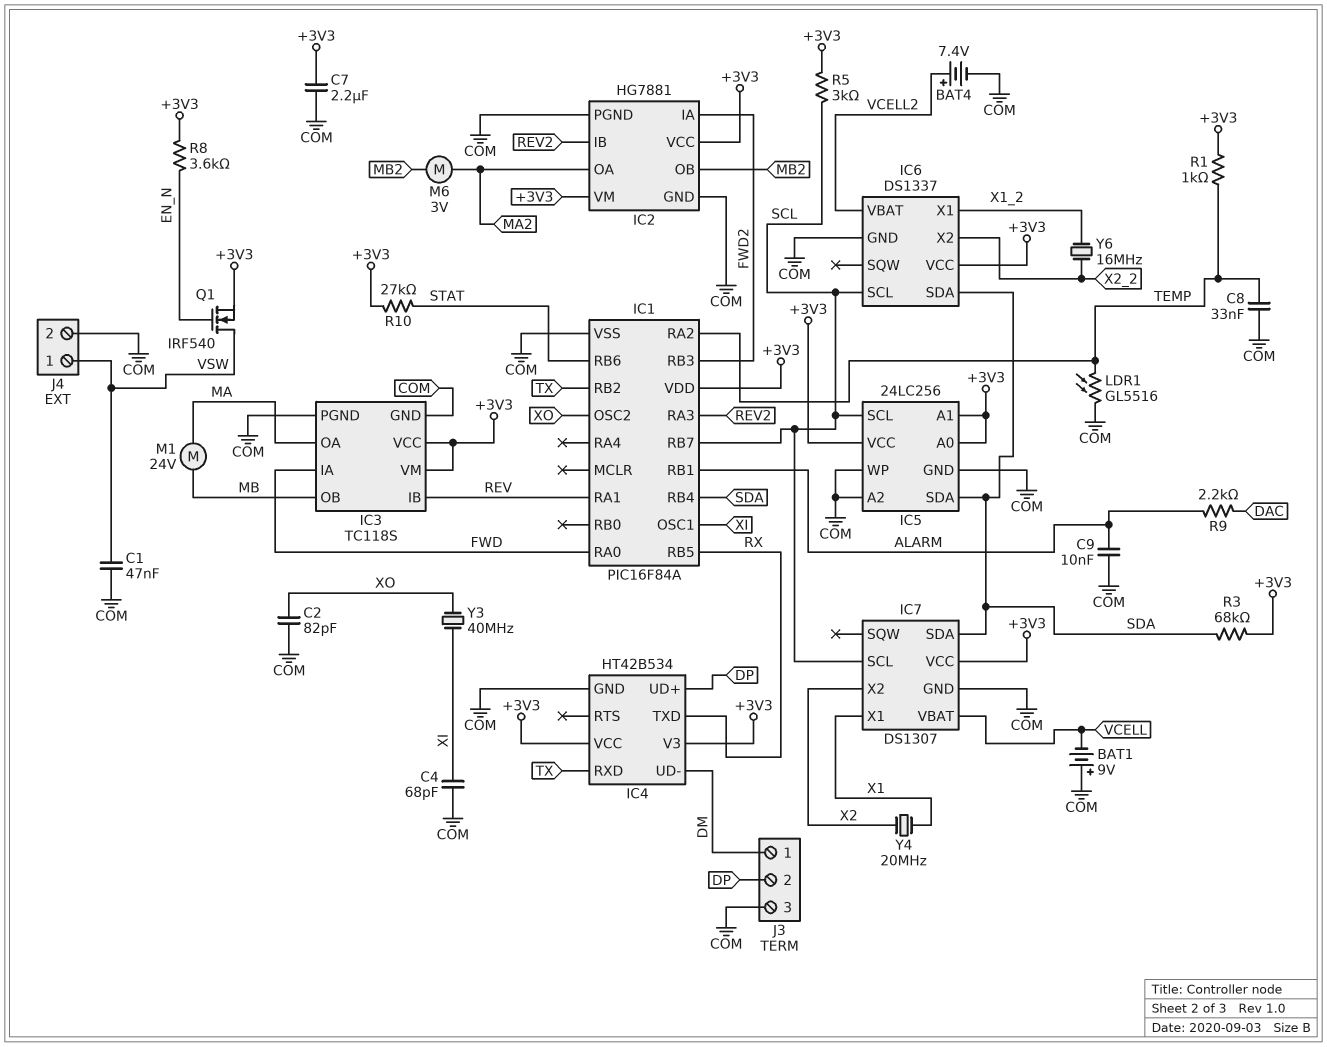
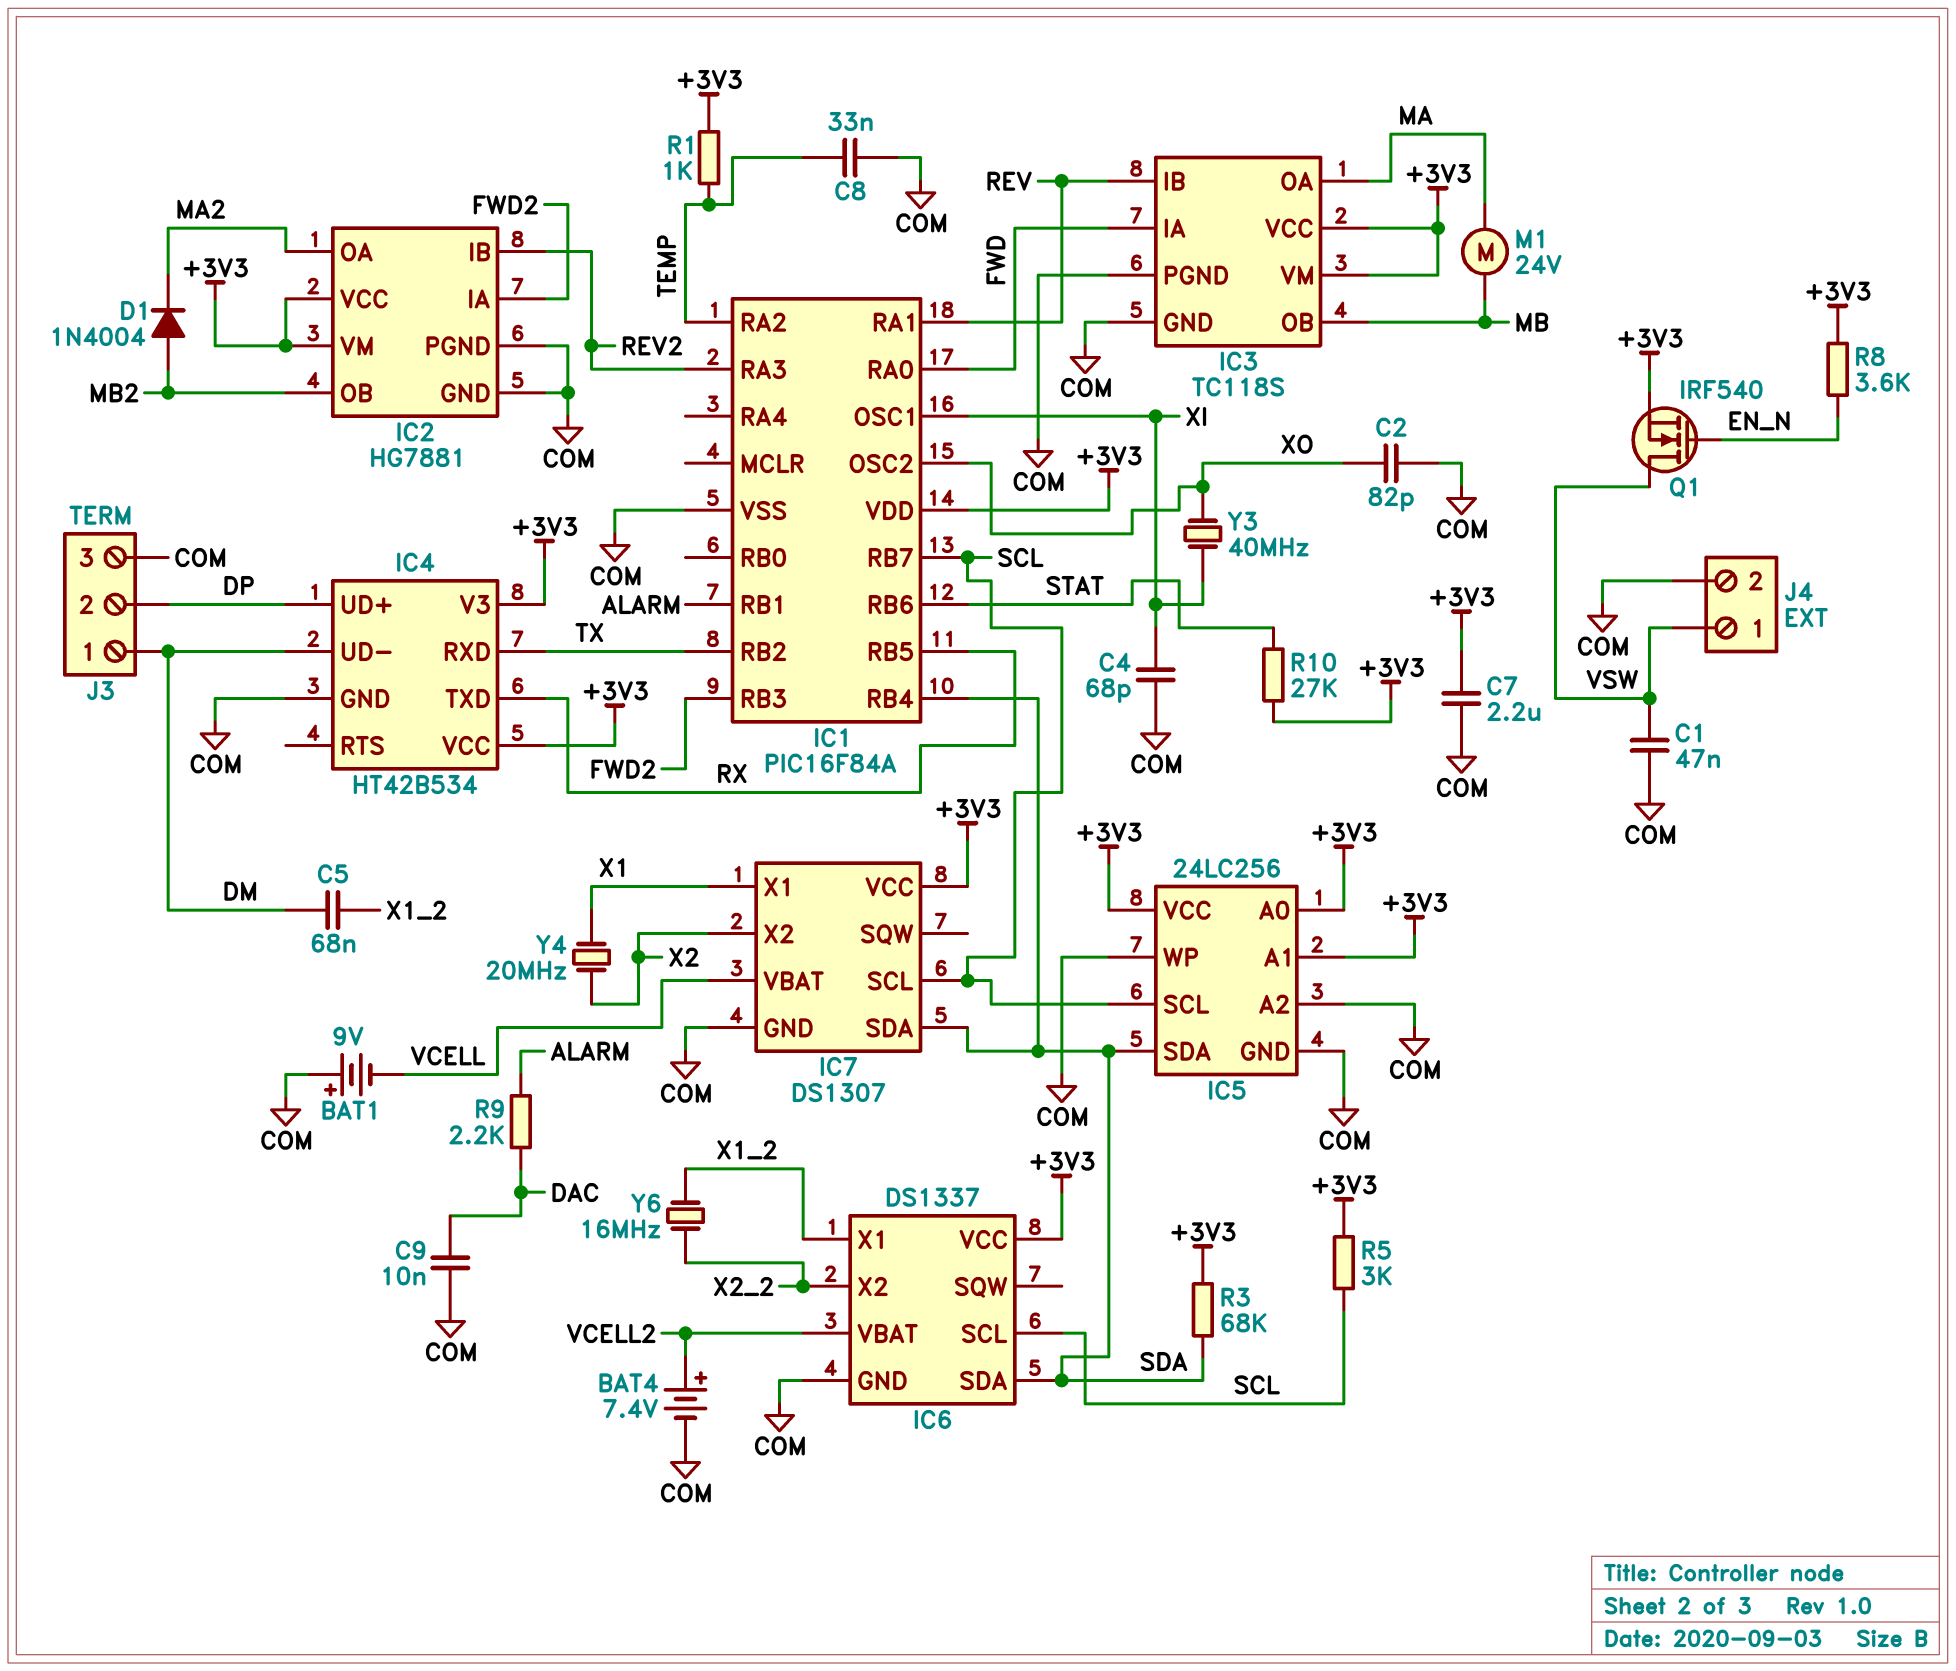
C5: none -> 68nF (DM, X1_2)
C9: 10nF (ALARM, COM) -> 10nF (COM, DAC)
D1: none -> diode 1N4004 (A MB2, K MA2)
LDR1: GL5516 (COM, TEMP) -> none
M6: motor 3V (MA2, MB2) -> none

